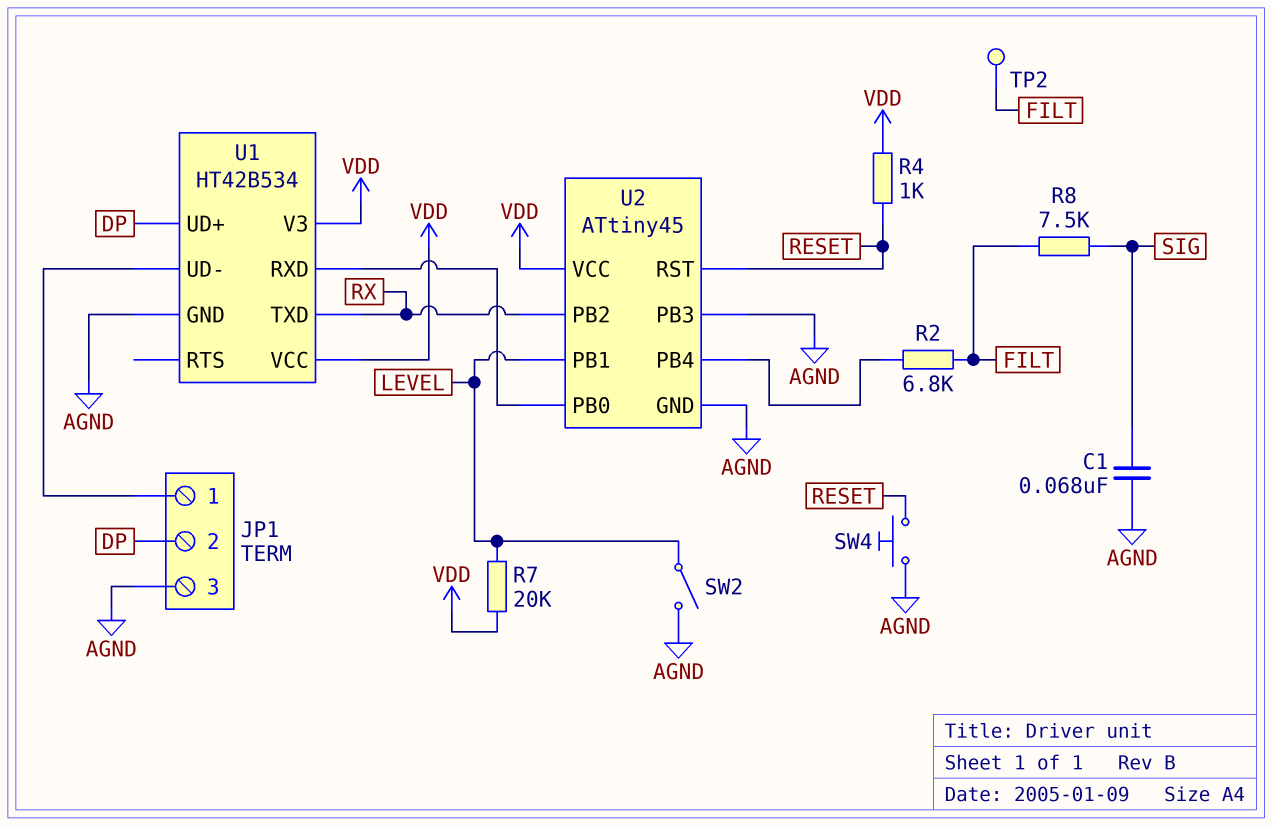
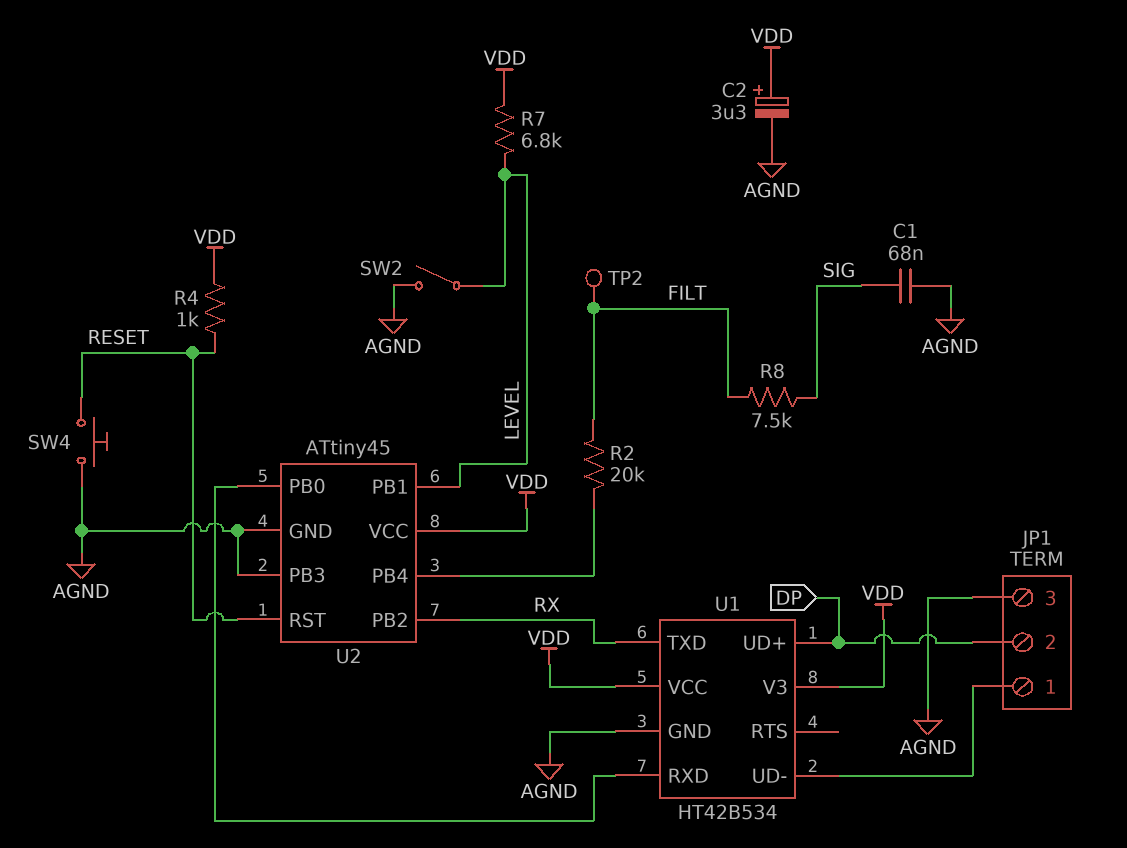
C2: none -> 3.3uF (plus VDD, minus AGND)
R2: 6.8k (FILT, U2/PB4) -> 20k (FILT, U2/PB4)
R7: 20k (LEVEL, VDD) -> 6.8k (LEVEL, VDD)

